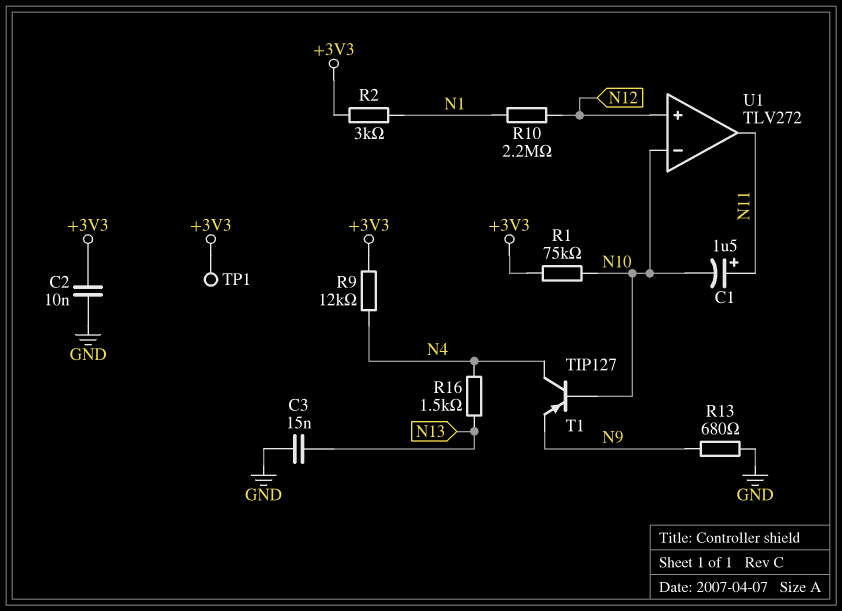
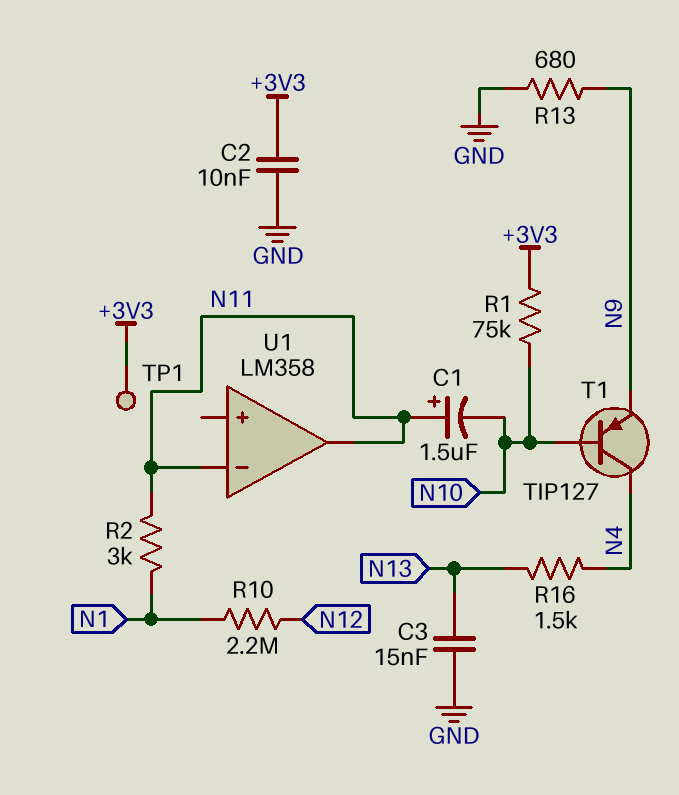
R2: 3k (+3V3, N1) -> 3k (N1, N11)
R9: 12k (+3V3, N4) -> none
U1: TLV272 -> LM358
U1 pin in+: N12 -> none
U1 pin in-: N10 -> N11

